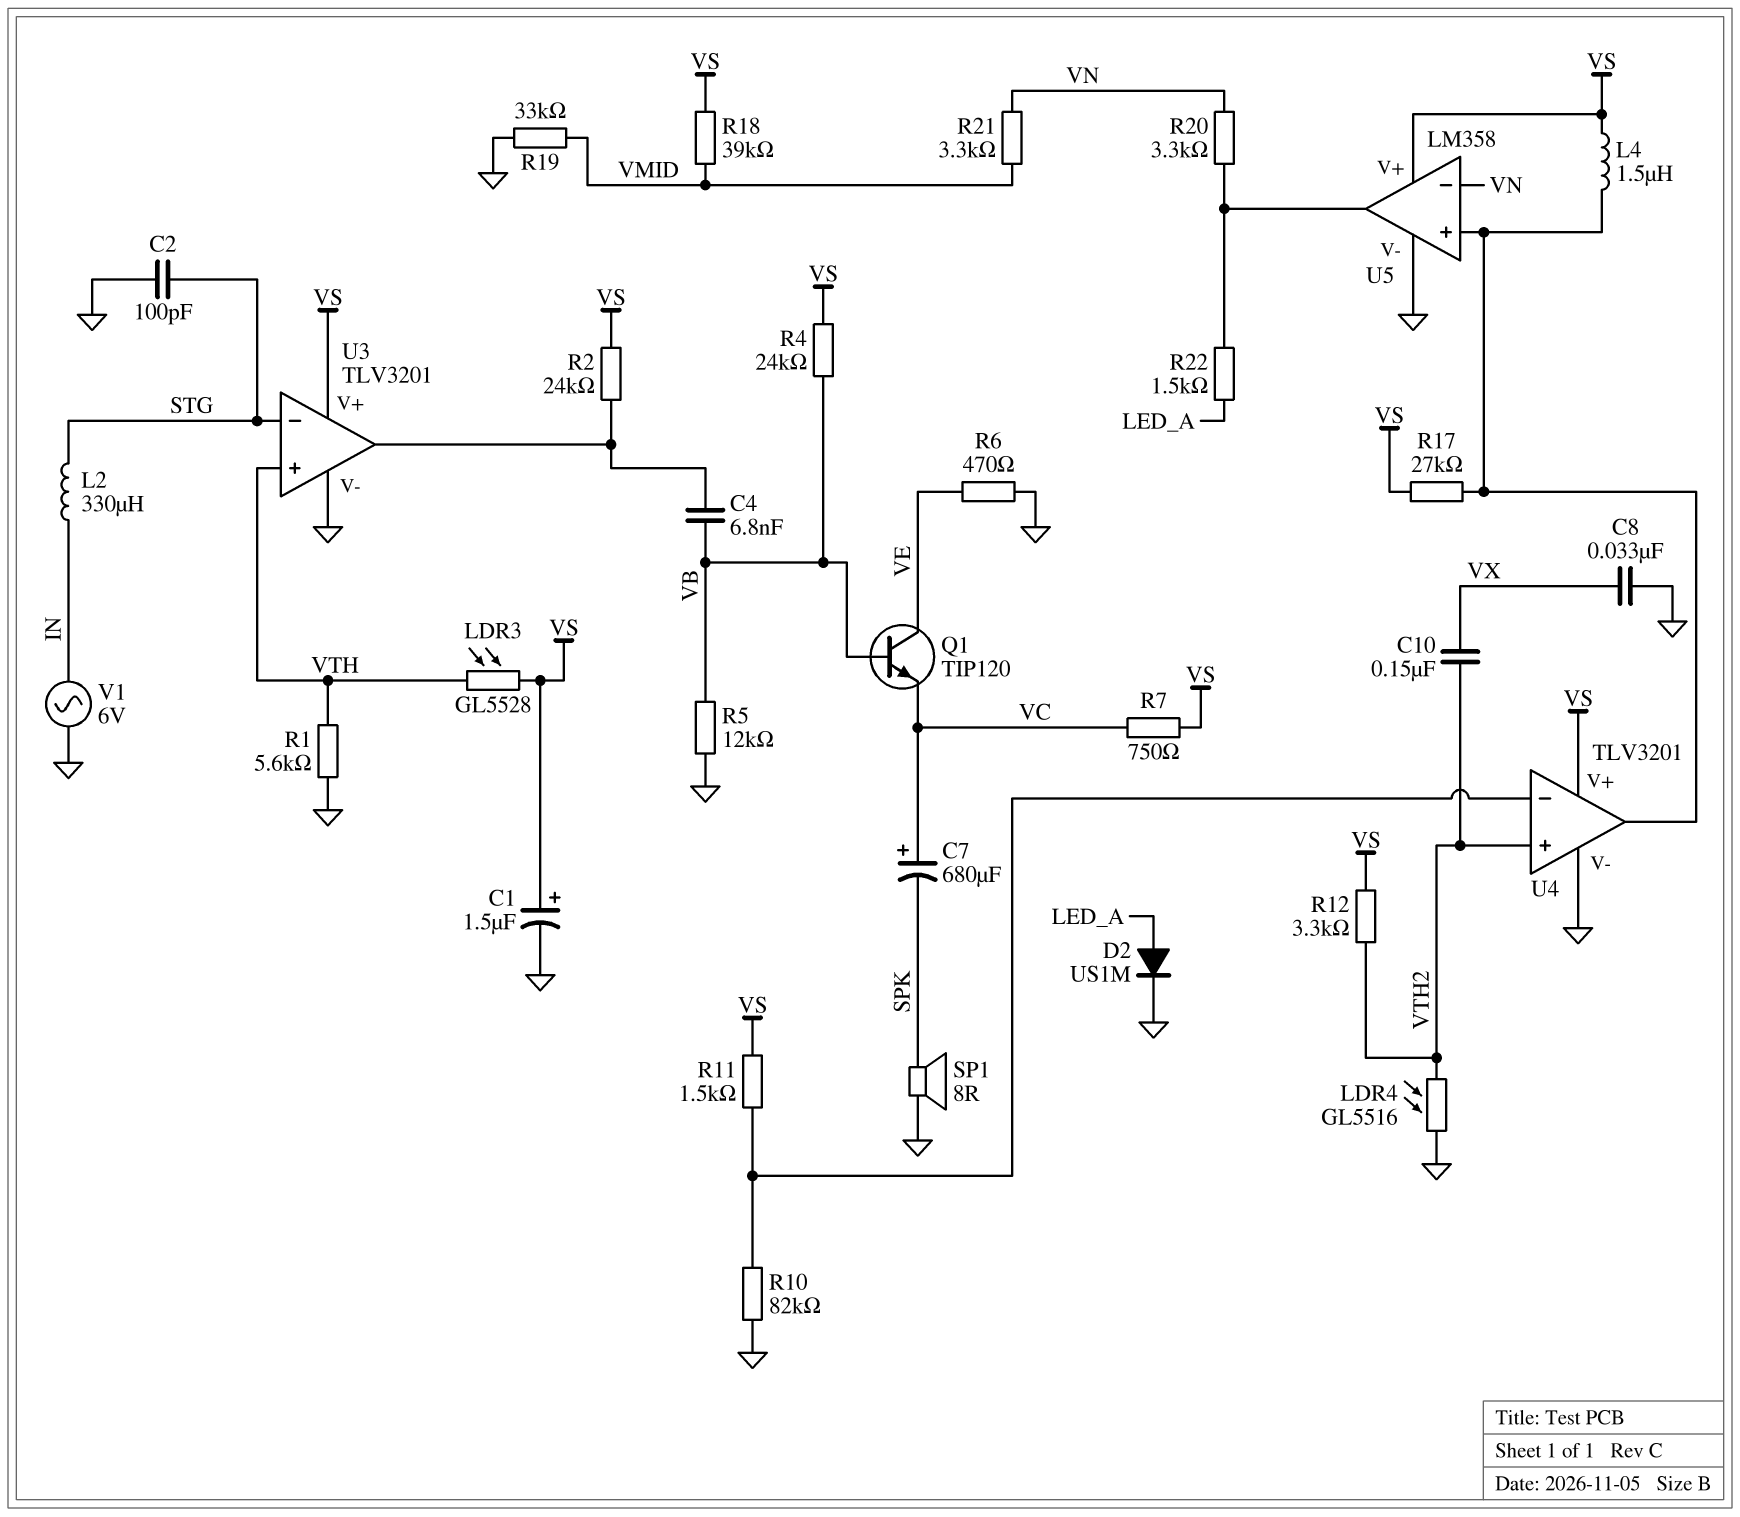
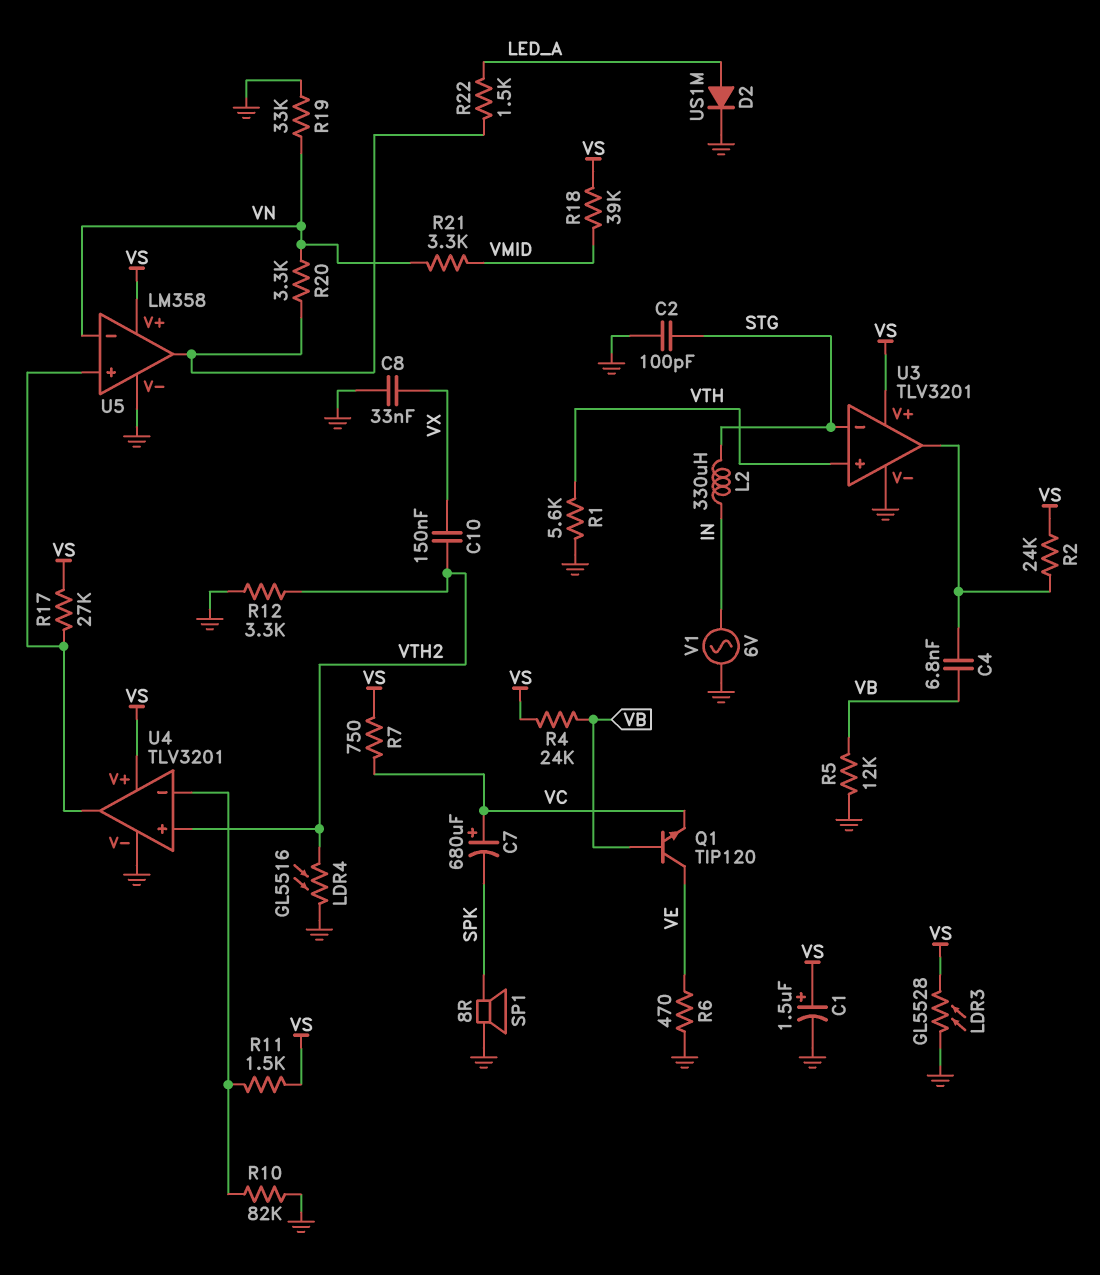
L4: 1.5uH (U4/out, VS) -> none
LDR3: GL5528 (VS, VTH) -> GL5528 (GND, VS)
R12: 3.3k (VS, VTH2) -> 3.3k (GND, VTH2)
R19: 33k (GND, VMID) -> 33k (GND, VN)

